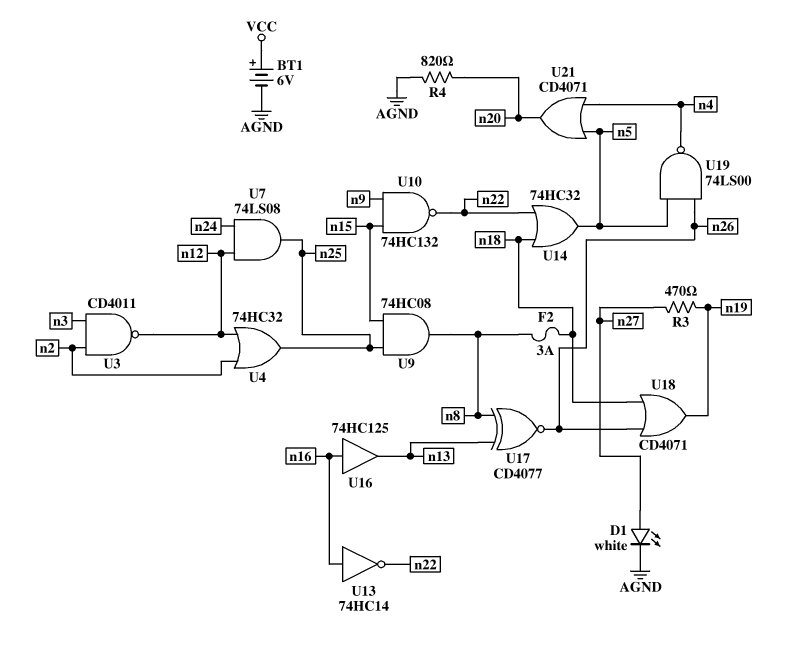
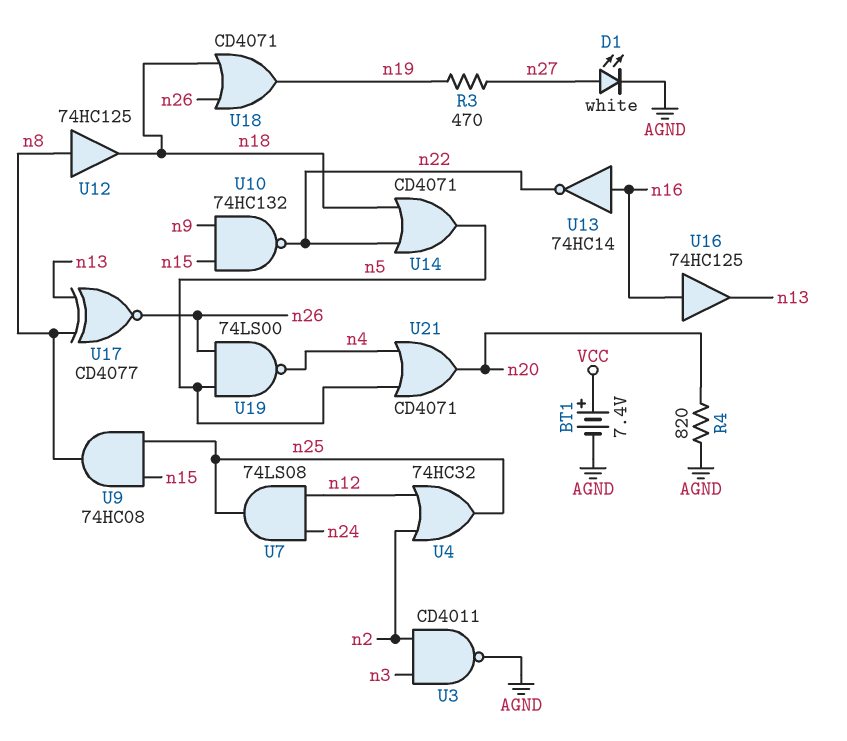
BT1: 6V (plus VCC, minus AGND) -> 7.4V (plus VCC, minus AGND)
F2: 3A (n8, n18) -> none
U3: NAND CD4011 (in n2, in n3, out n12) -> NAND CD4011 (in n2, in n3, out AGND)
U12: none -> buffer 74HC125 (in n8, out n18)
U14: OR 74HC32 (in n18, in n22, out n5) -> OR CD4071 (in n18, in n22, out n5)

